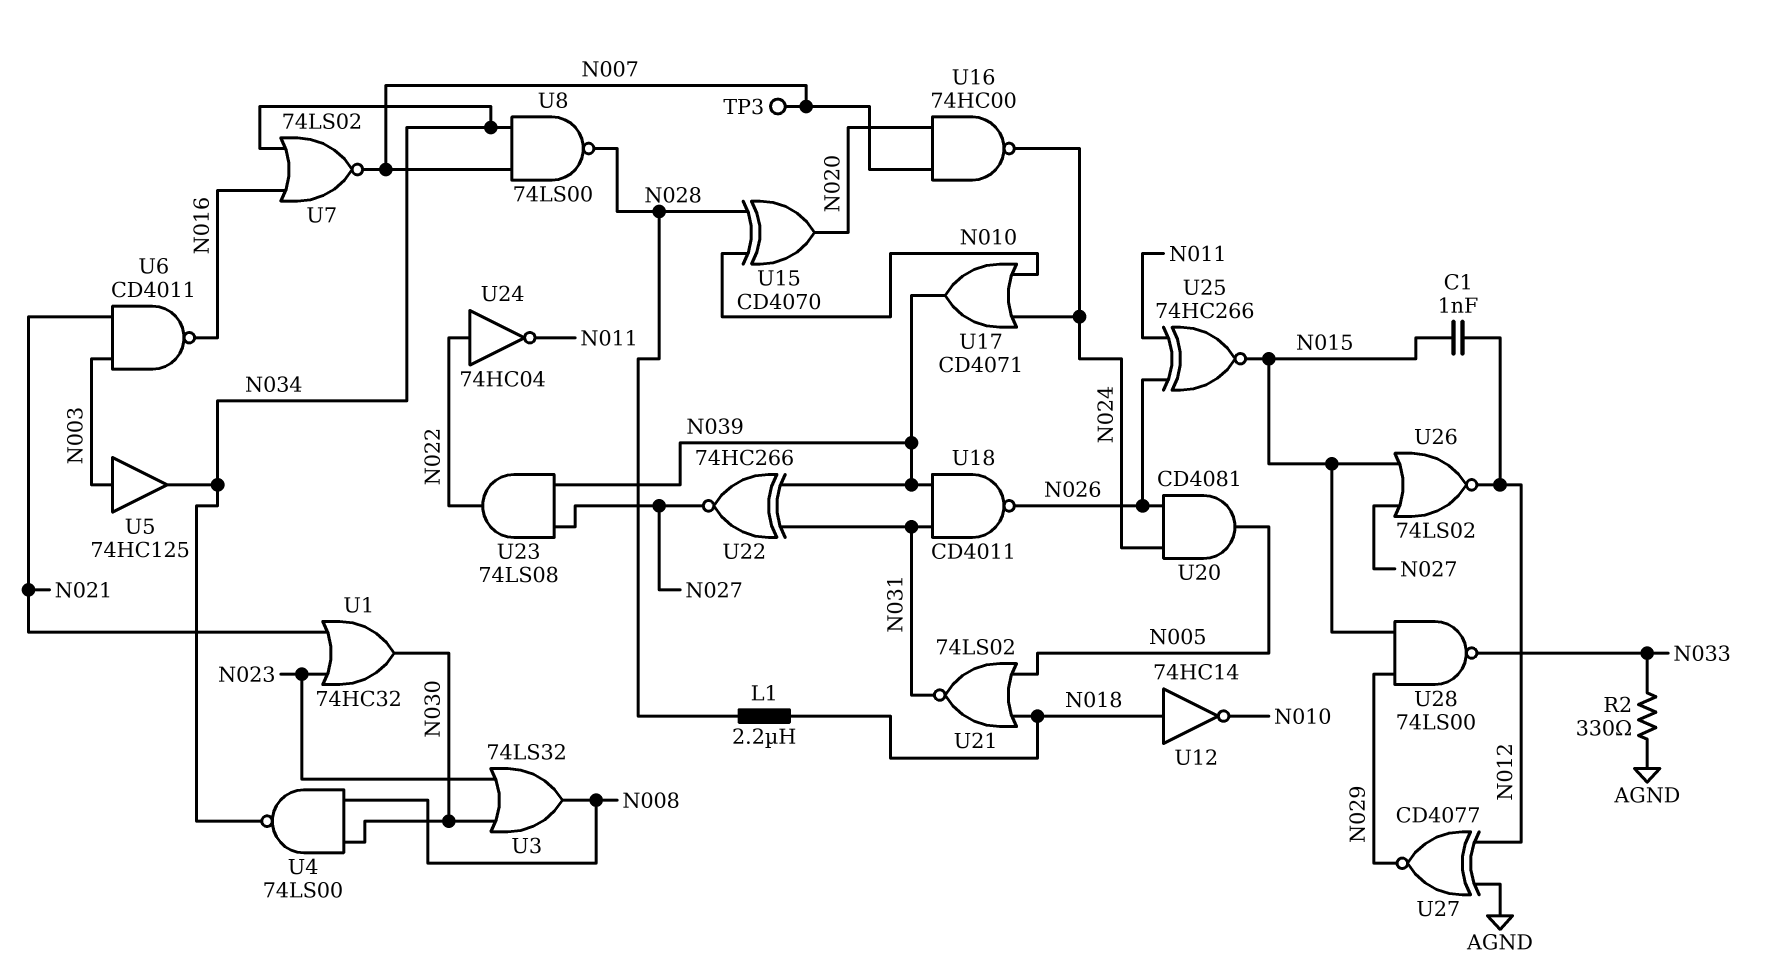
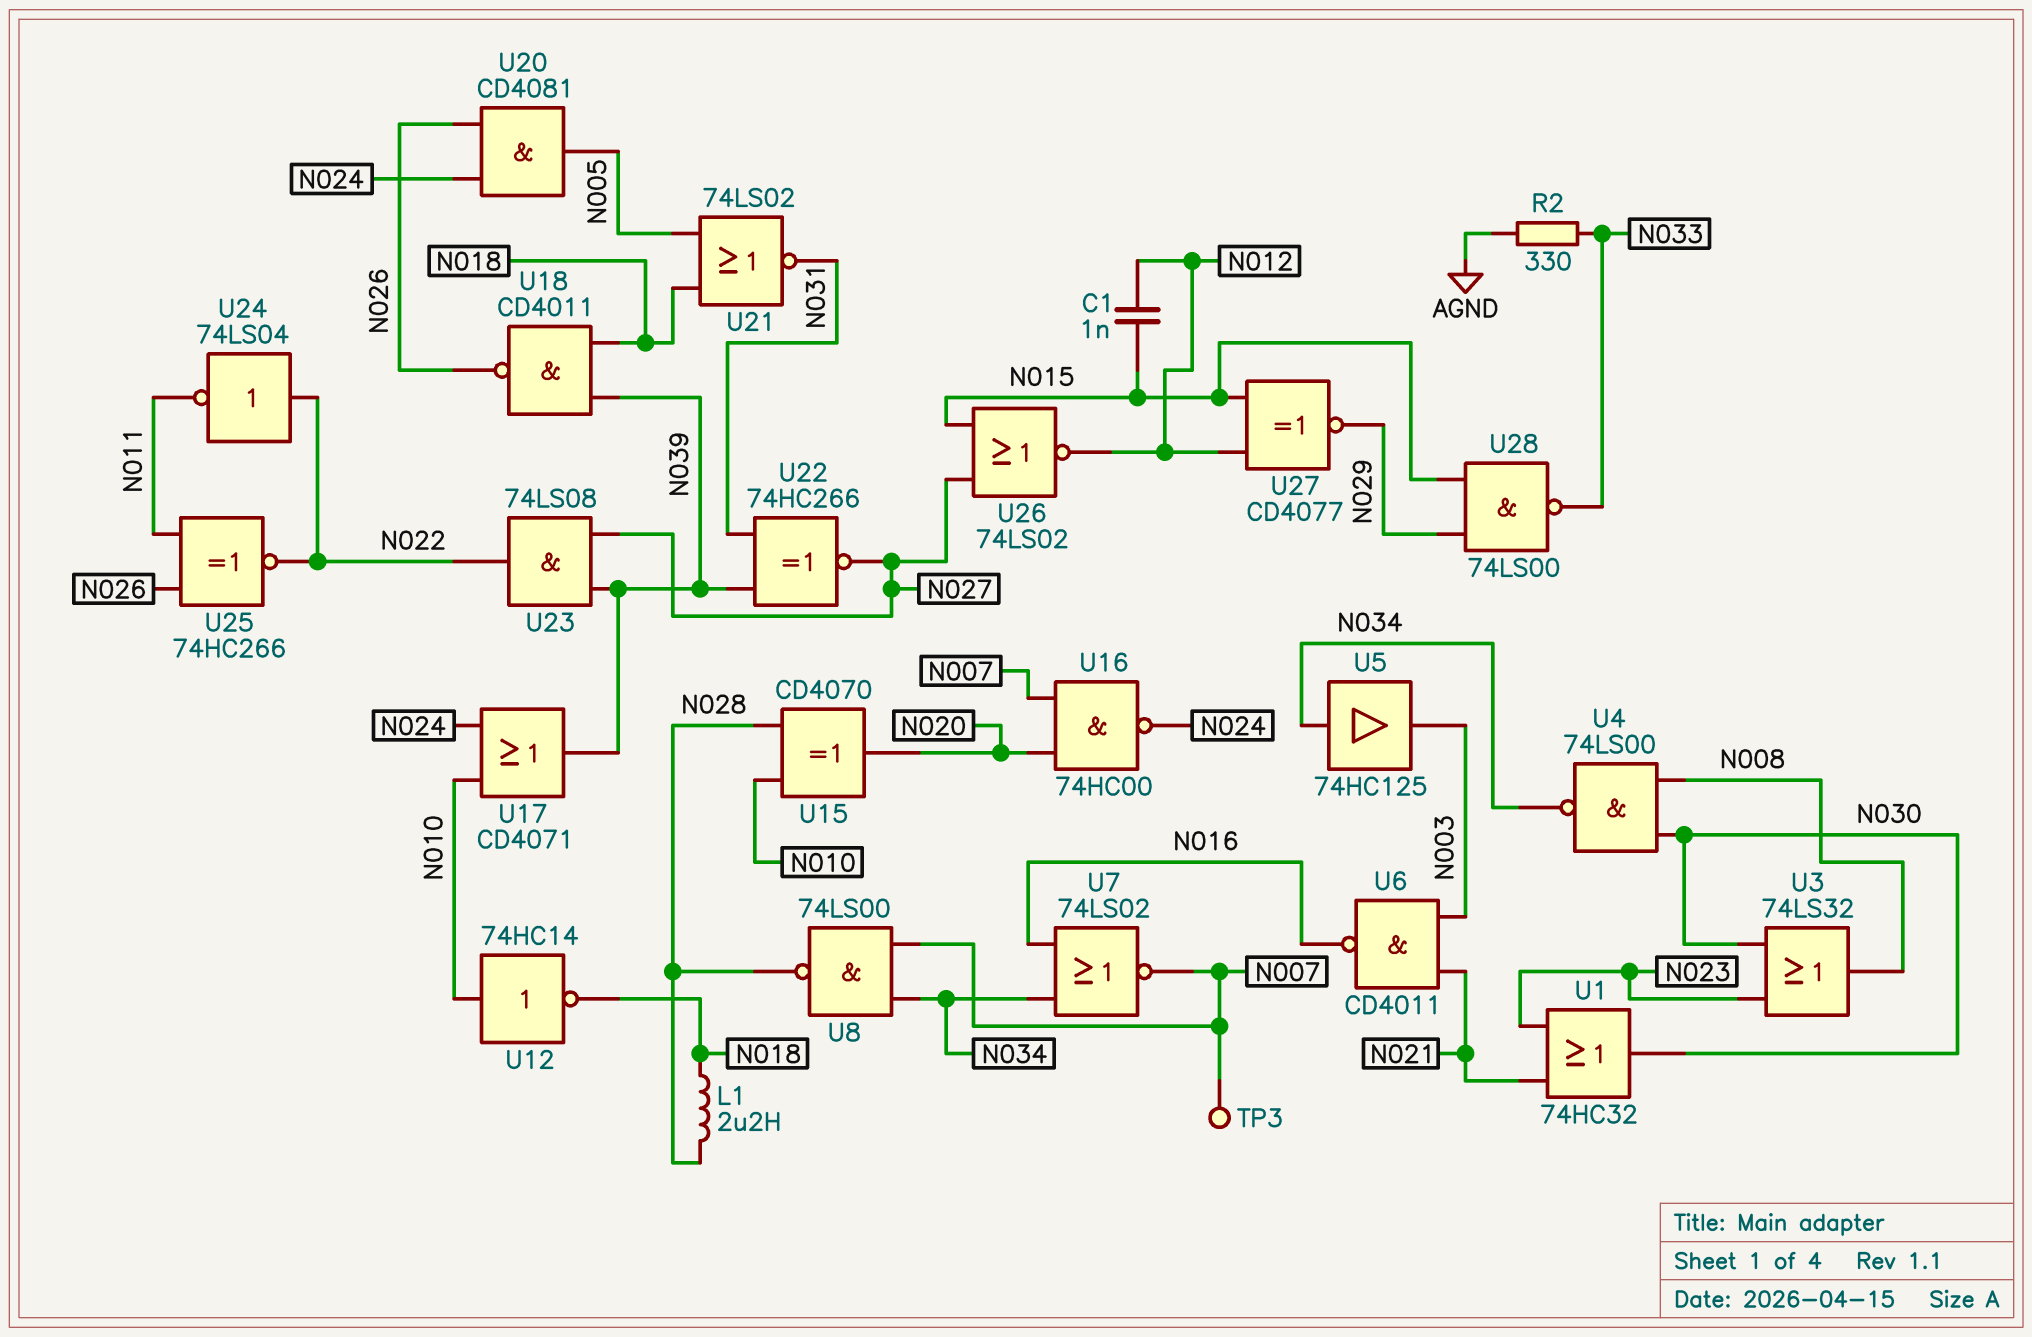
U5: buffer 74HC125 (in N003, out N034) -> buffer 74HC125 (in N034, out N003)
U12: NOT 74HC14 (in N018, out N010) -> NOT 74HC14 (in N010, out N018)
U18: NAND CD4011 (in N031, in N039, out N026) -> NAND CD4011 (in N018, in N039, out N026)
U24: NOT 74HC04 (in N022, out N011) -> NOT 74LS04 (in N022, out N011)
U25: XNOR 74HC266 (in N011, in N026, out N015) -> XNOR 74HC266 (in N011, in N026, out N022)
U27: XNOR CD4077 (in AGND, in N012, out N029) -> XNOR CD4077 (in N012, in N015, out N029)

